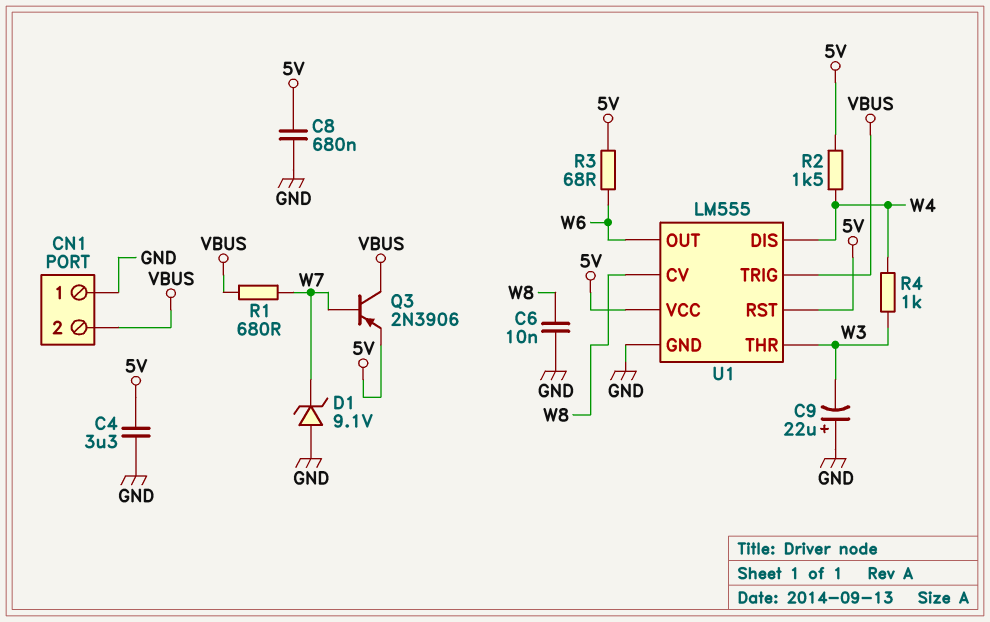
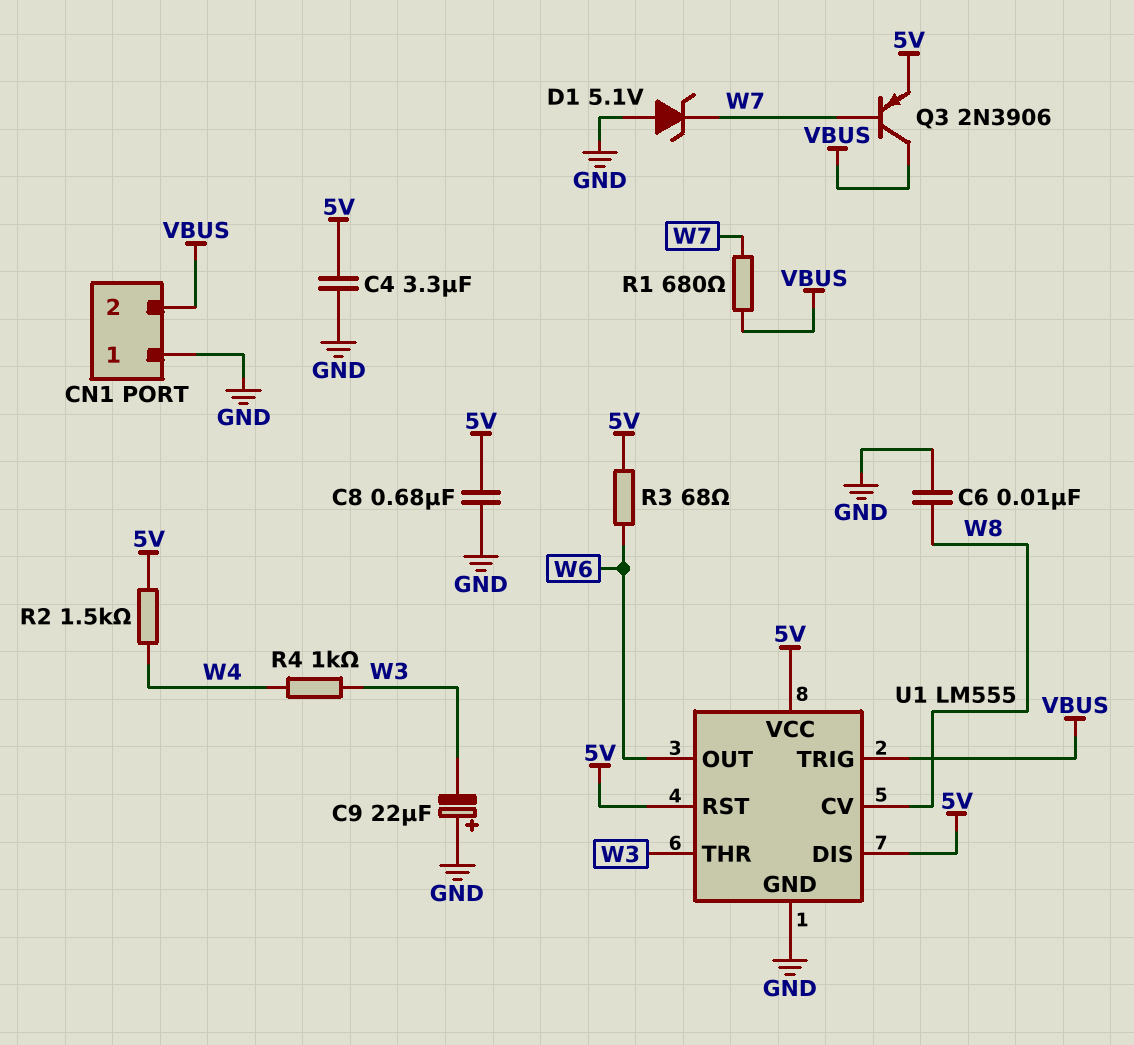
D1: zener 9.1V (A GND, K W7) -> zener 5.1V (A GND, K W7)
U1 pin DIS: W4 -> 5V

